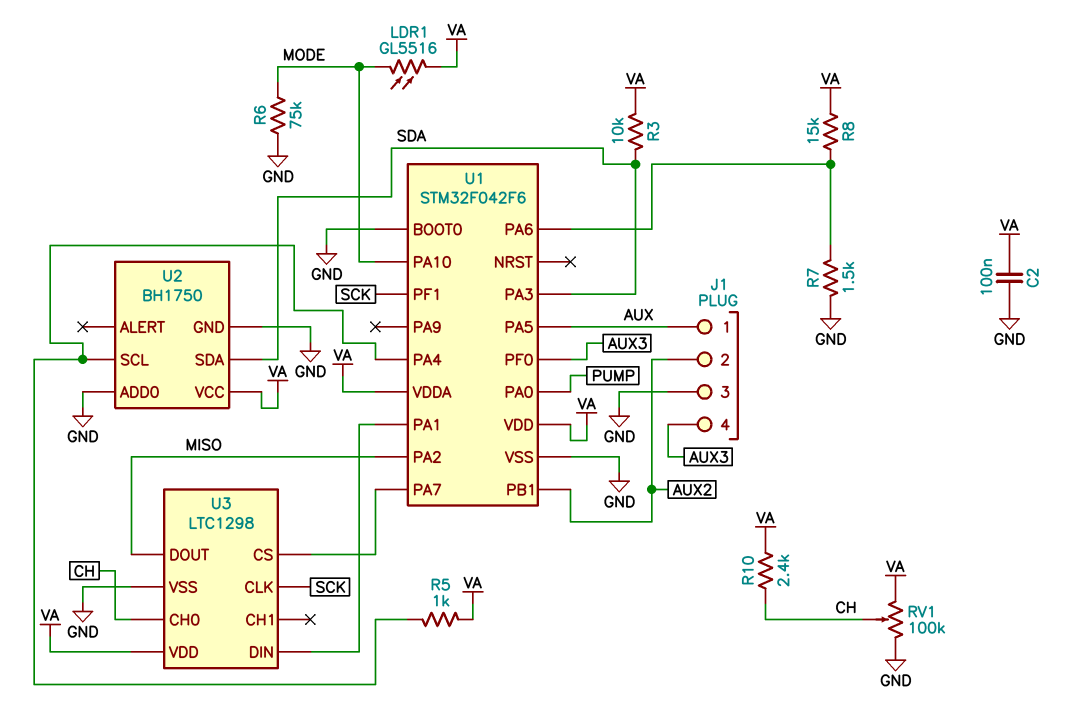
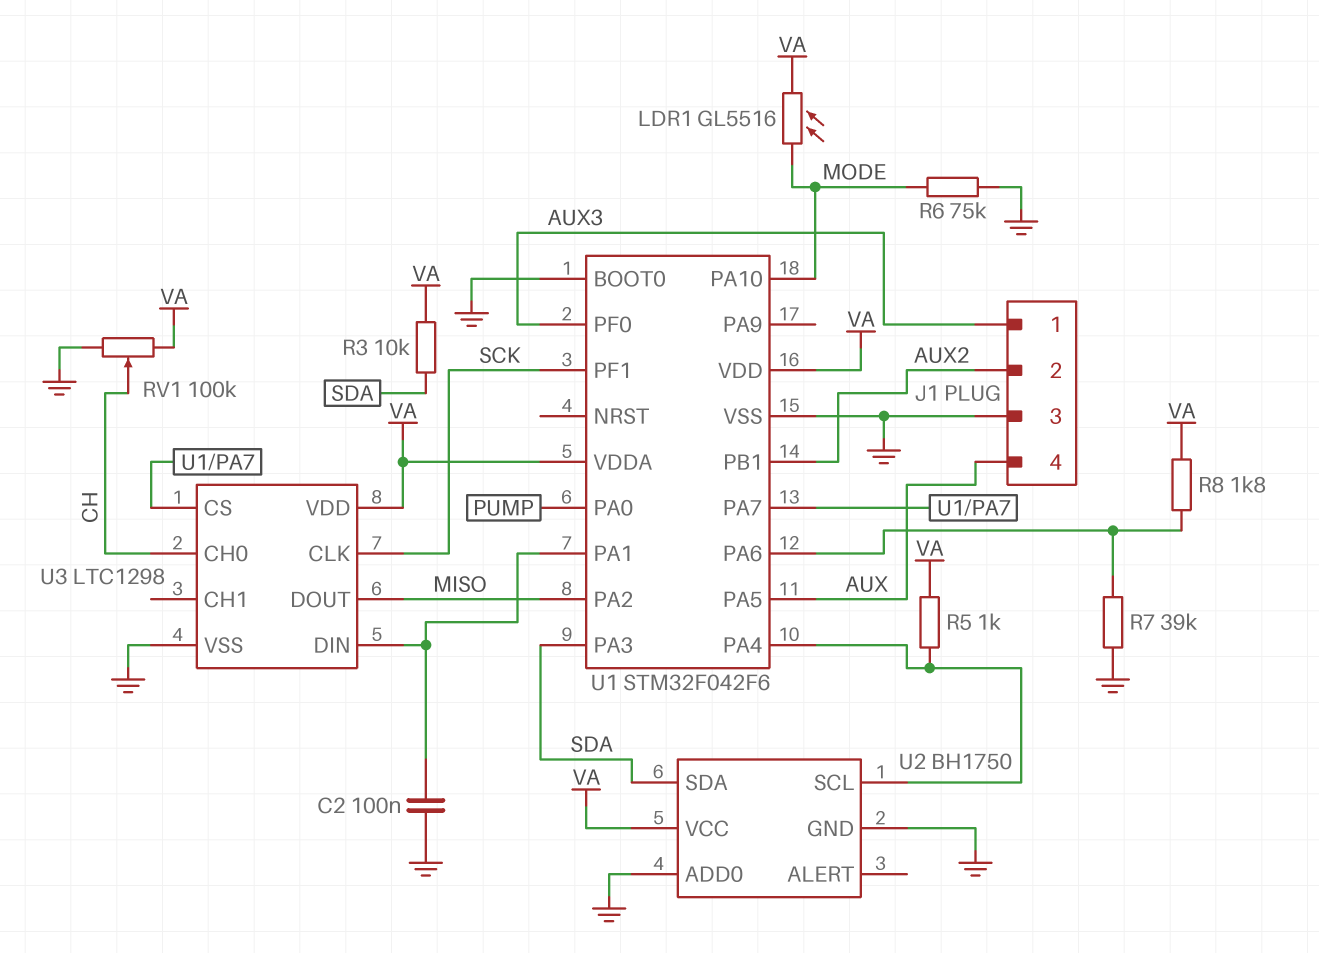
C2: 100nF (GND, VA) -> 100nF (GND, U1/PA1)
J1 pin 1: AUX -> AUX3
J1 pin 4: AUX3 -> AUX
R7: 1.5k (GND, U1/PA6) -> 39k (GND, U1/PA6)
R8: 15k (U1/PA6, VA) -> 1.8k (U1/PA6, VA)
R10: 2.4k (CH, VA) -> none

